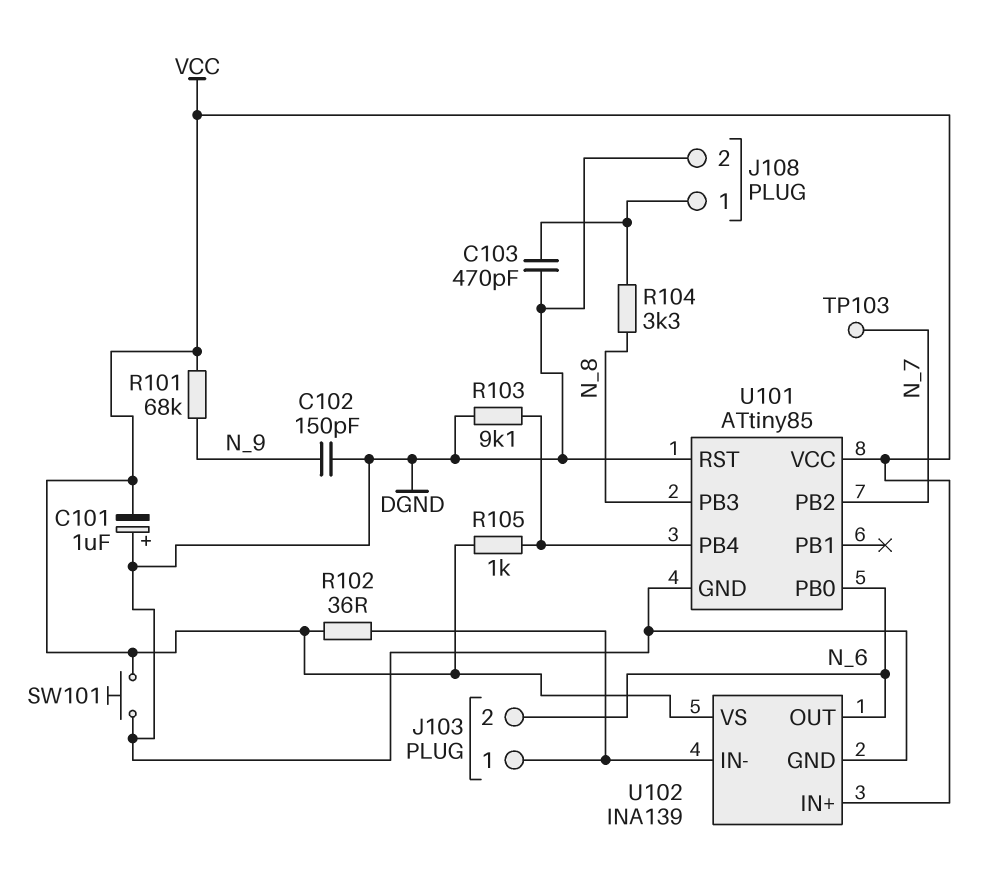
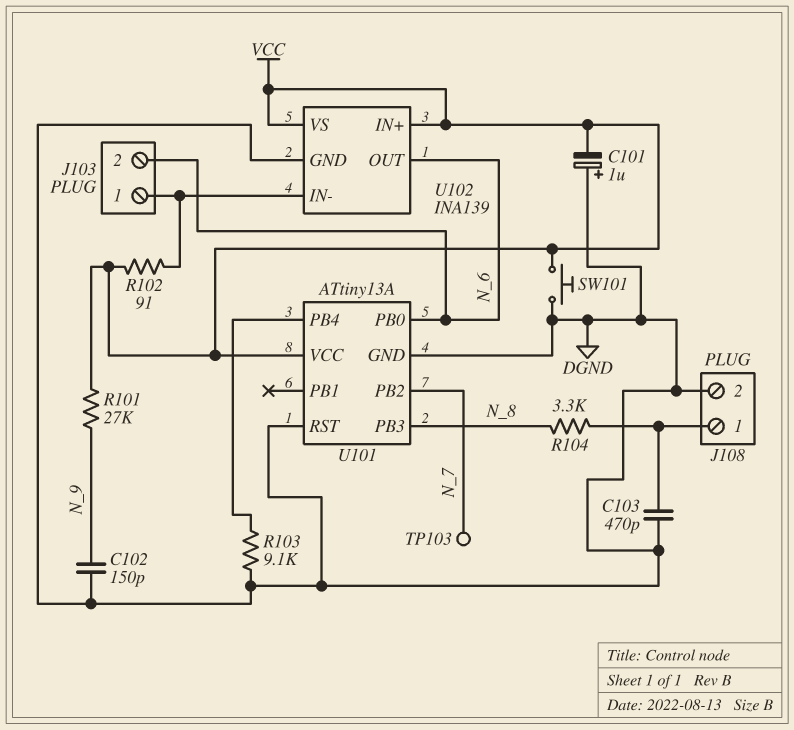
R101: 68k (N_9, VCC) -> 27k (N_9, VCC)
R102: 36 (J103/1, VCC) -> 91 (J103/1, VCC)
R105: 1k (U101/PB4, VCC) -> none
U101: ATtiny85 -> ATtiny13A

